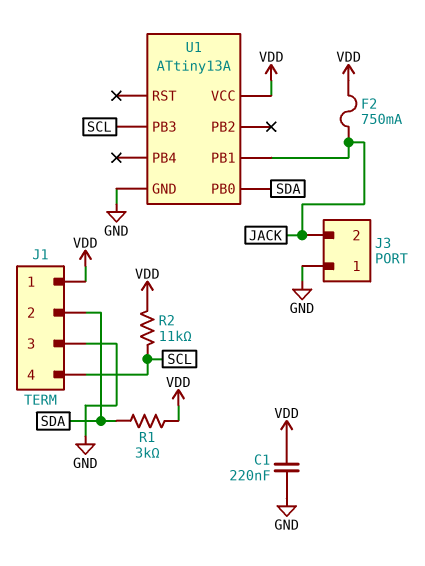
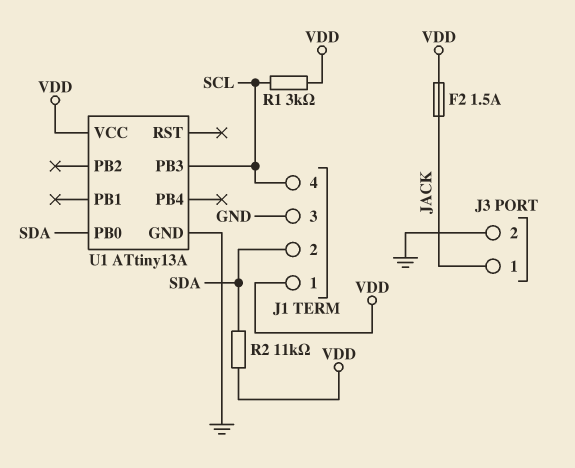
C1: 220nF (GND, VDD) -> none
F2: 750mA (JACK, VDD) -> 1.5A (JACK, VDD)
J3 pin 1: GND -> JACK
J3 pin 2: JACK -> GND
R1: 3k (SDA, VDD) -> 3k (SCL, VDD)
R2: 11k (SCL, VDD) -> 11k (SDA, VDD)
U1 pin PB1: JACK -> none

